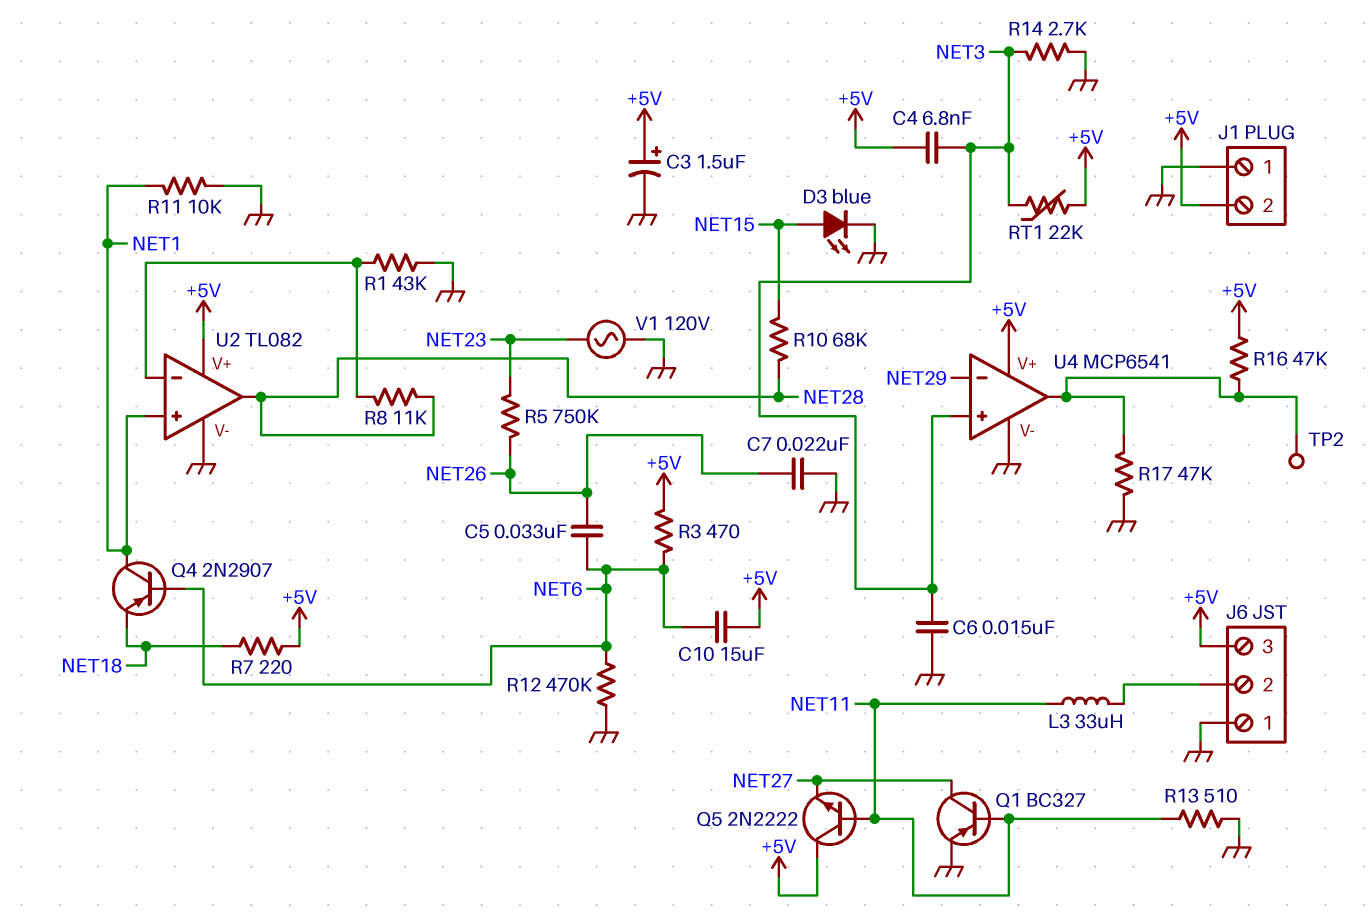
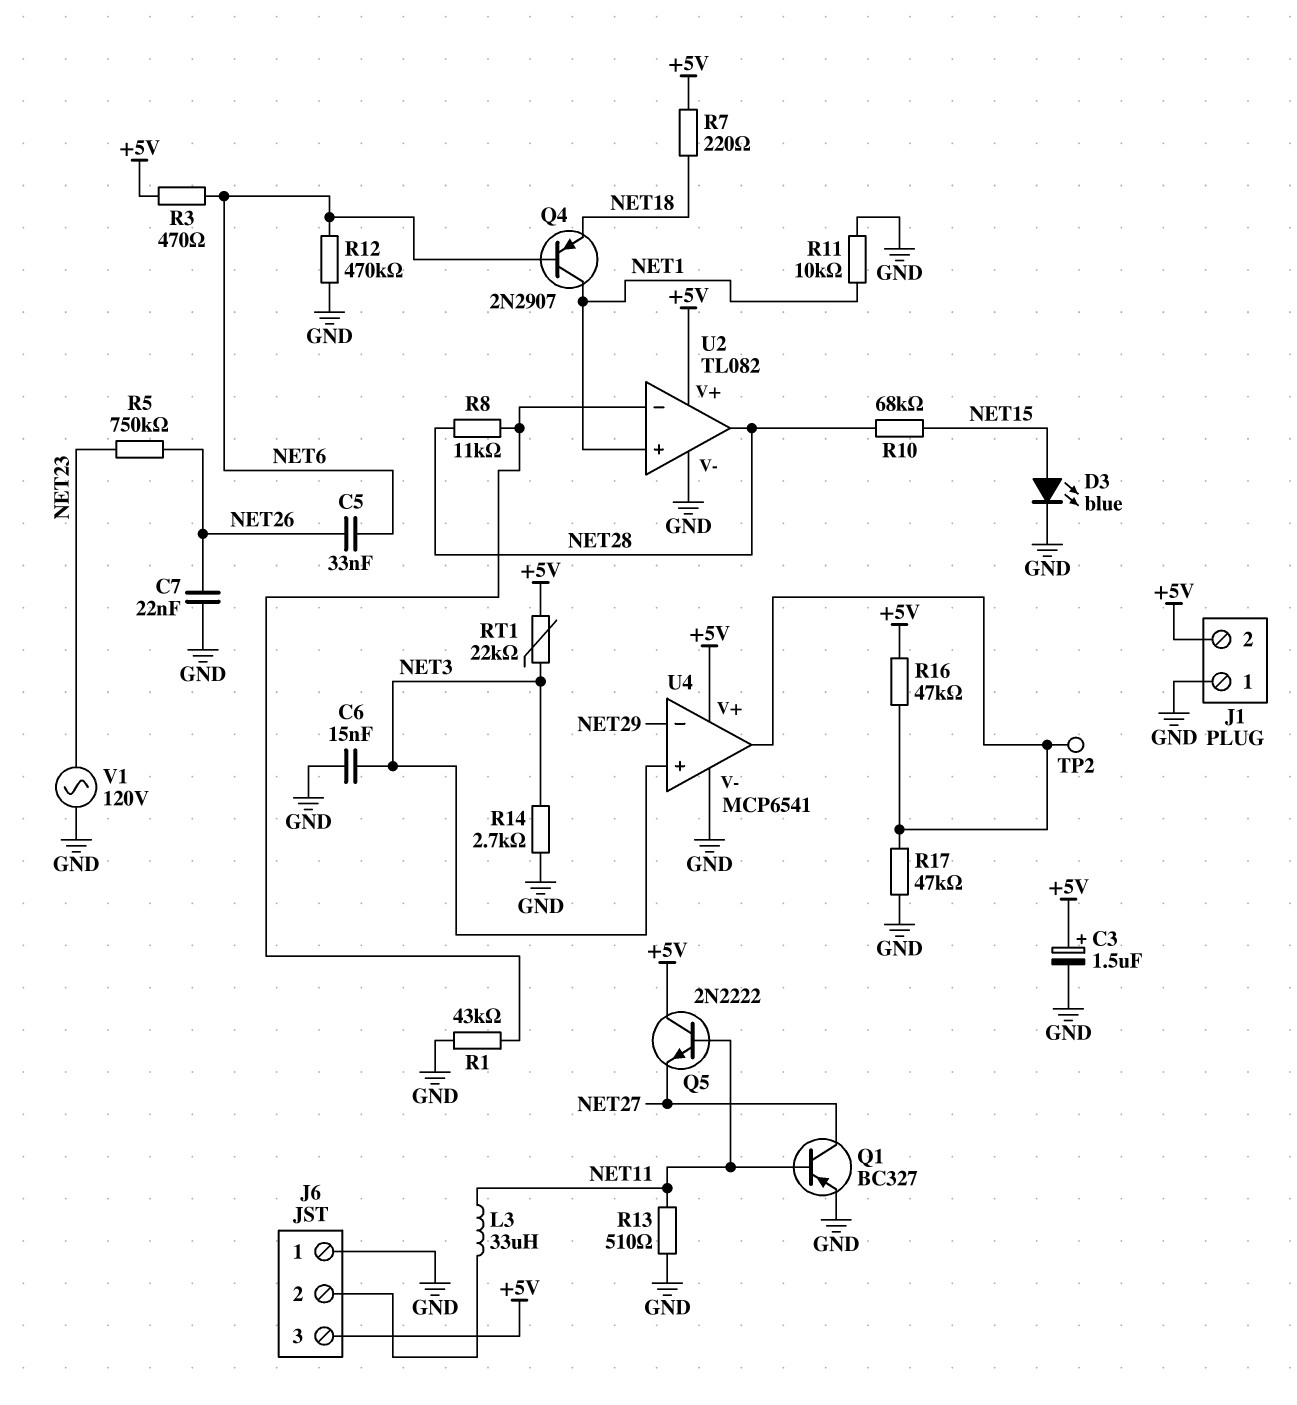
C4: 6.8nF (+5V, NET3) -> none
C10: 15uF (+5V, NET6) -> none

